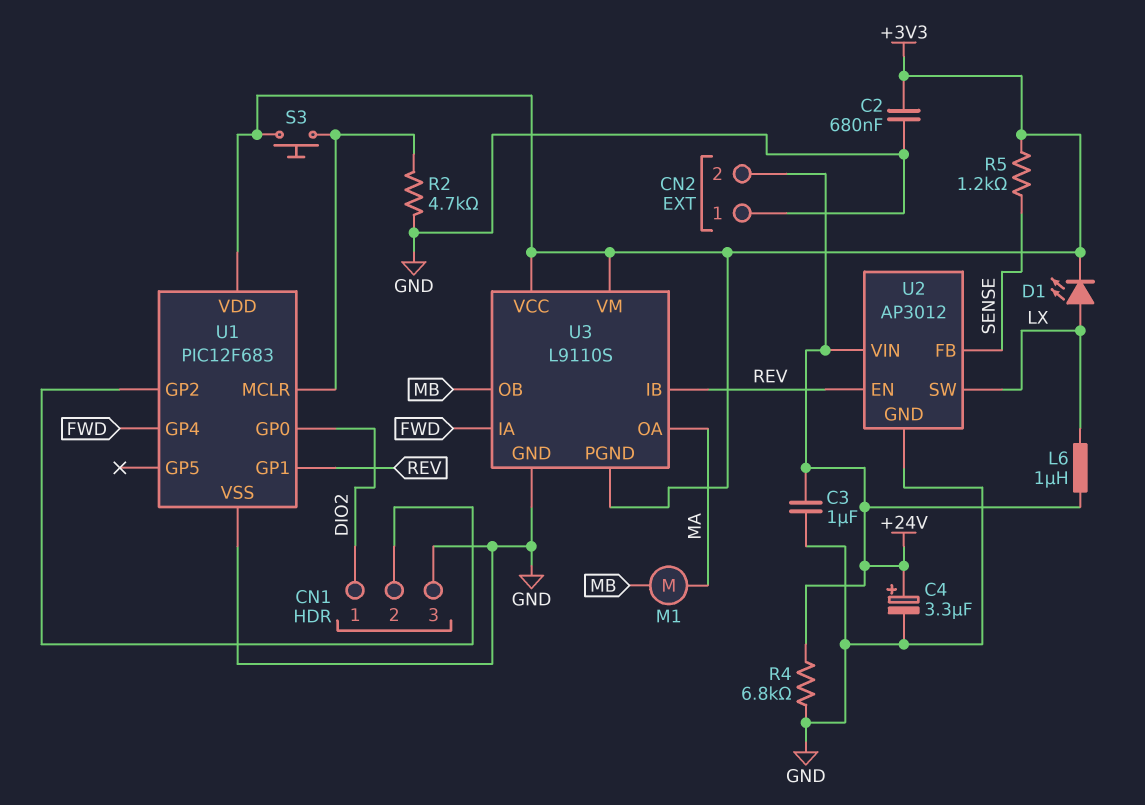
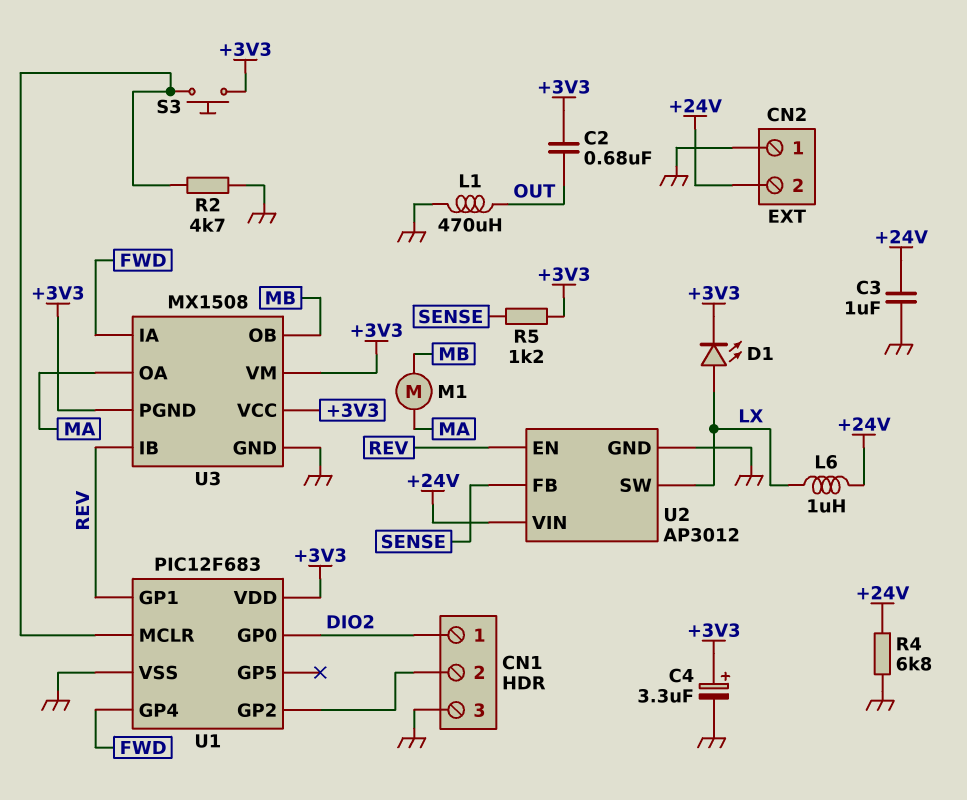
C2: 680nF (+3V3, GND) -> 680nF (+3V3, OUT)
C4: 3.3uF (plus +24V, minus GND) -> 3.3uF (plus +3V3, minus GND)
L1: none -> 470uH (GND, OUT)
U3: L9110S -> MX1508

